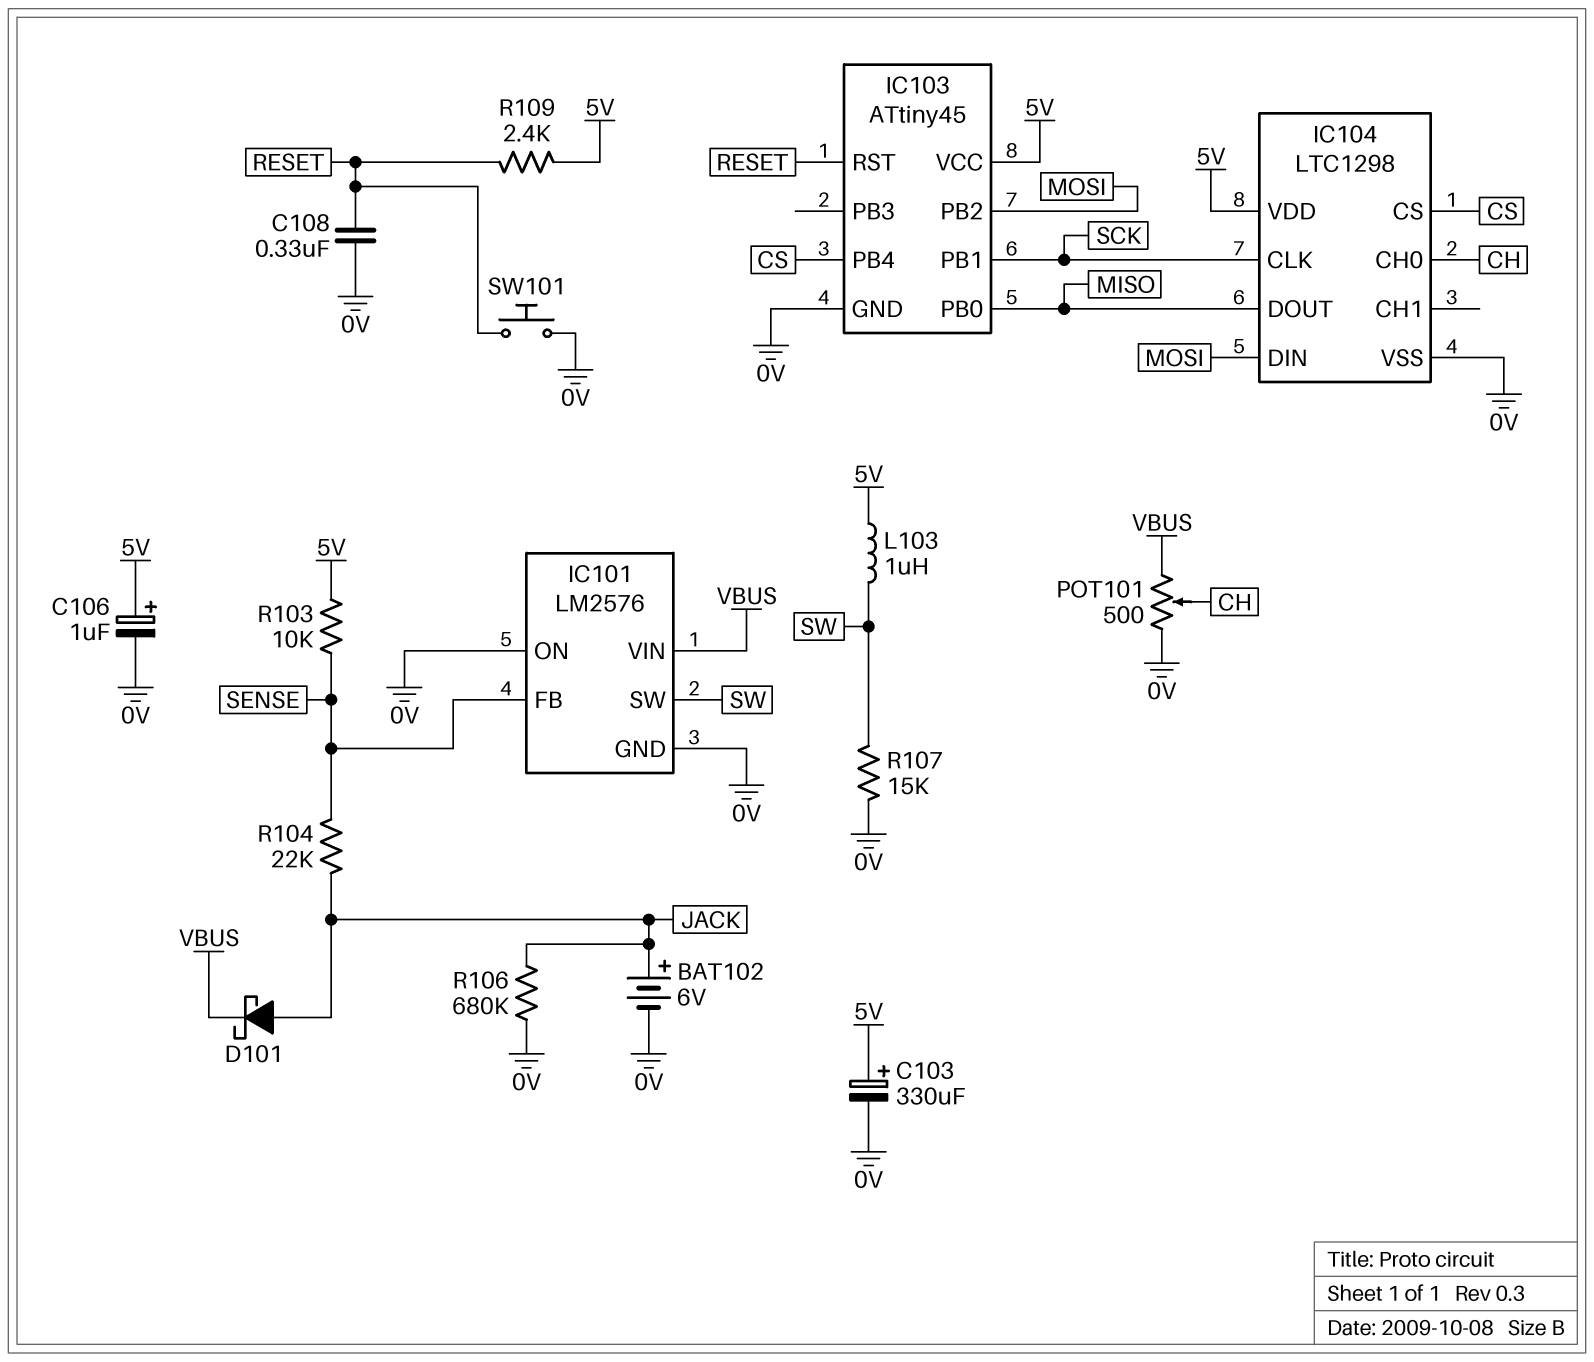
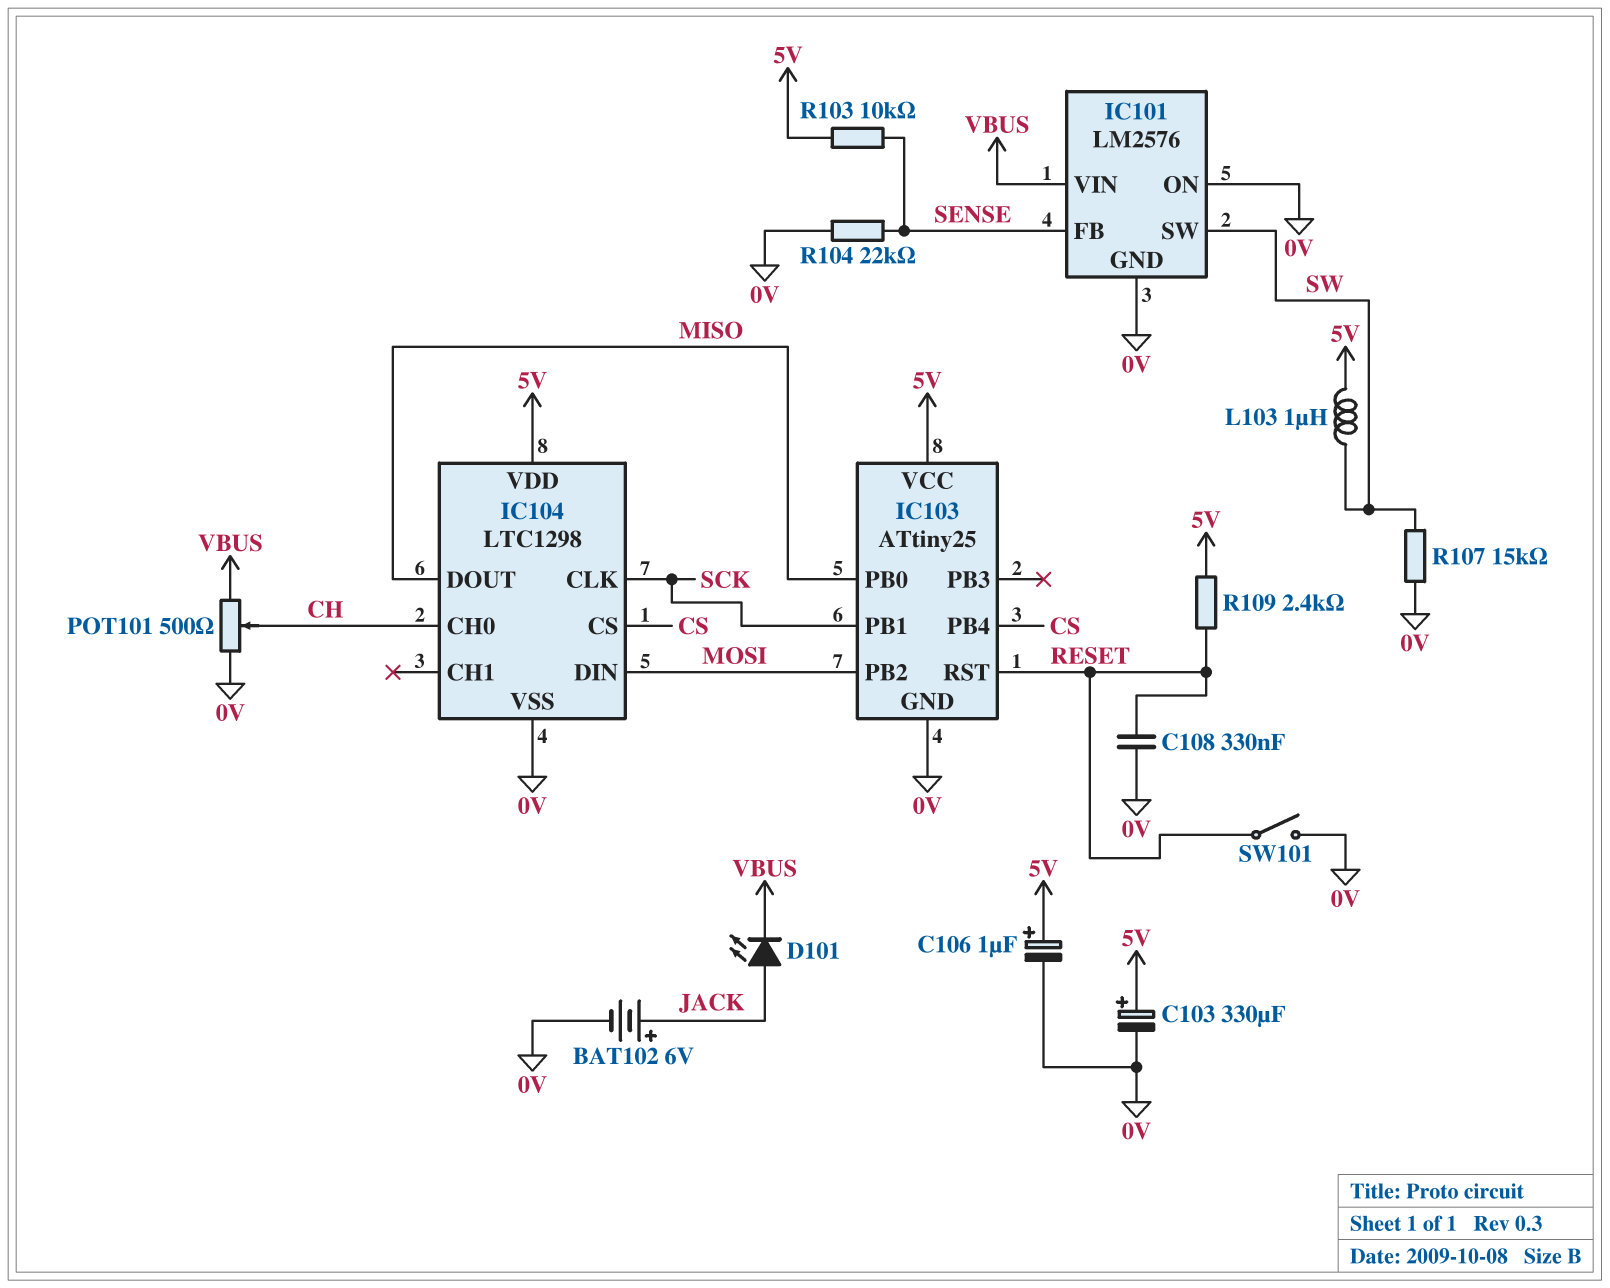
D101: schottky (A JACK, K VBUS) -> LED (A JACK, K VBUS)
IC103: ATtiny45 -> ATtiny25
R104: 22k (JACK, SENSE) -> 22k (0V, SENSE)
R106: 680k (0V, JACK) -> none
SW101: button (0V, RESET) -> switch (0V, RESET)

